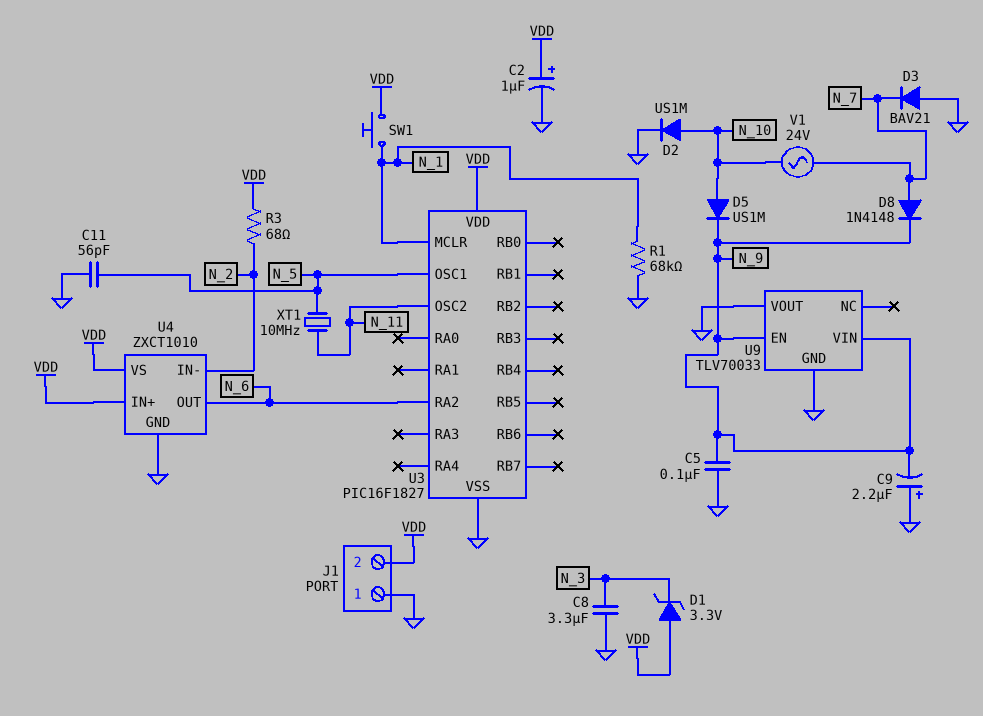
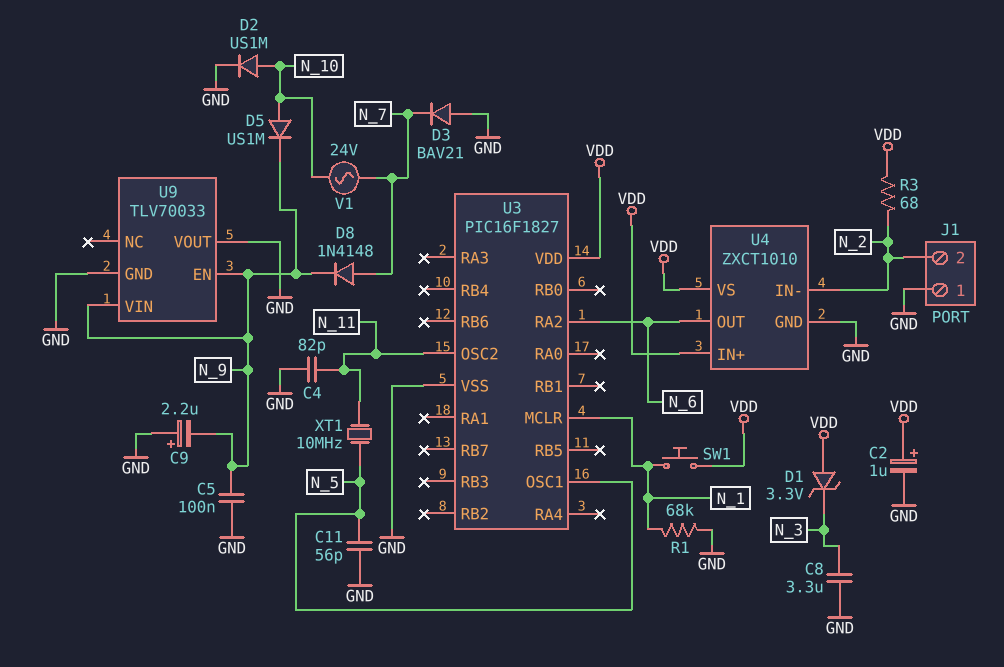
C4: none -> 82pF (GND, N_11)
J1 pin 2: VDD -> N_2

